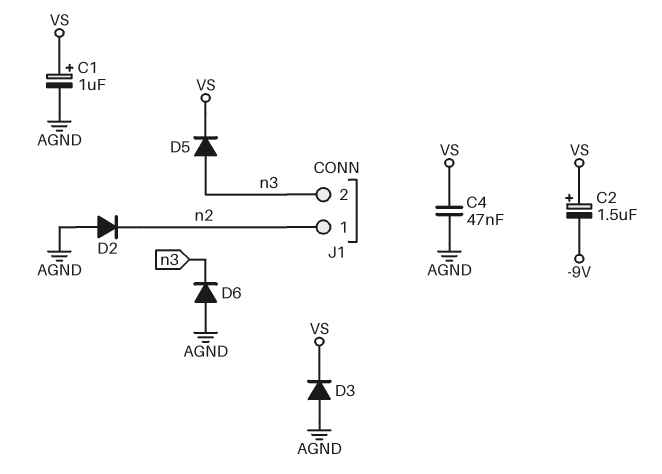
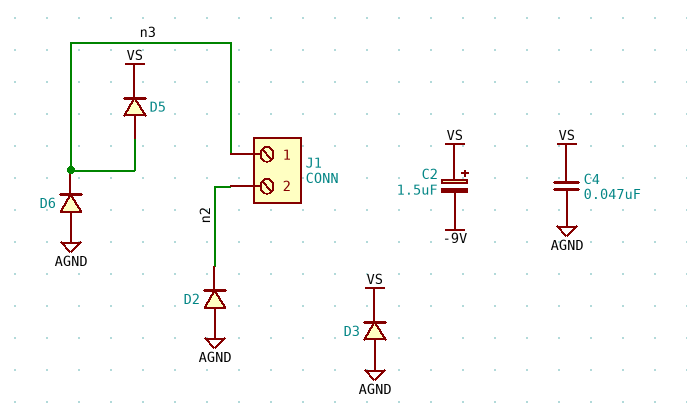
C1: 1uF (plus VS, minus AGND) -> none
J1 pin 1: n2 -> n3
J1 pin 2: n3 -> n2

